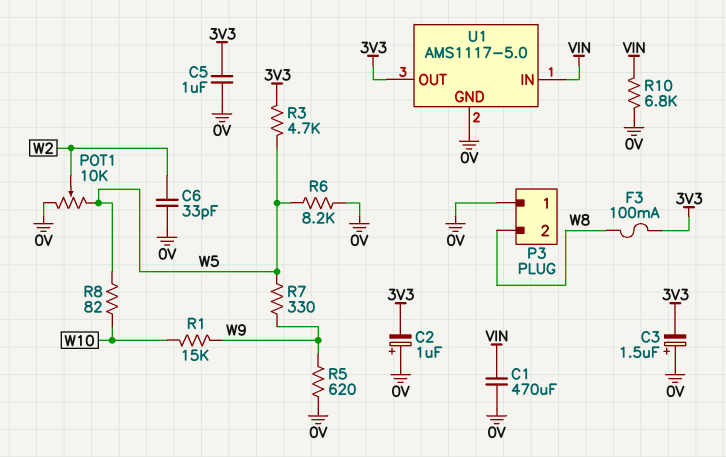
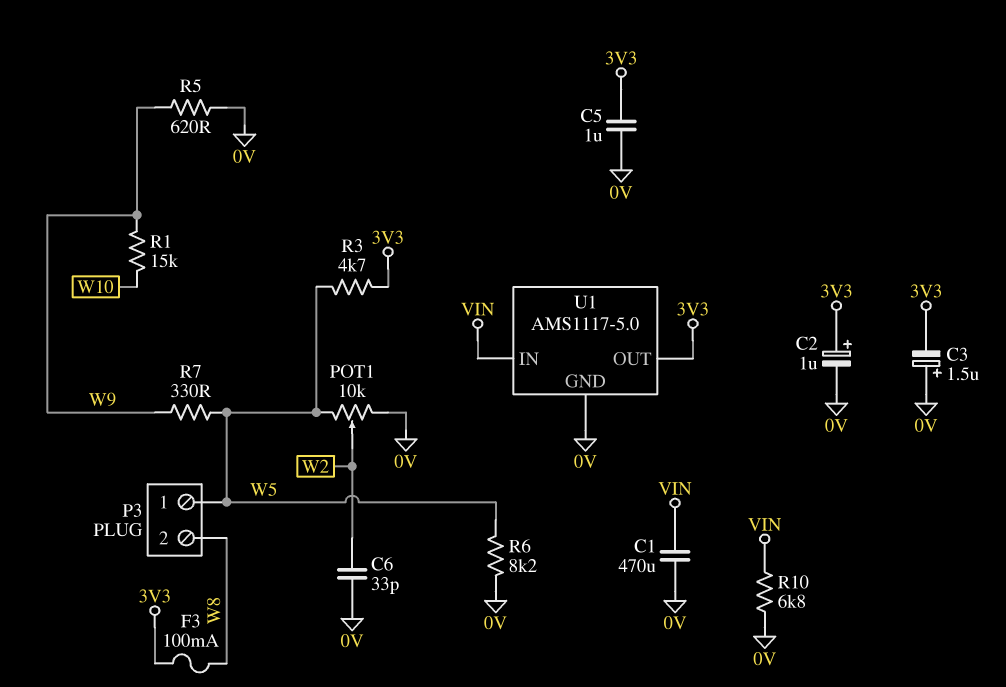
C2: 1uF (plus 0V, minus 3V3) -> 1uF (plus 3V3, minus 0V)
P3 pin 1: 0V -> W5
R8: 82 (W5, W10) -> none

